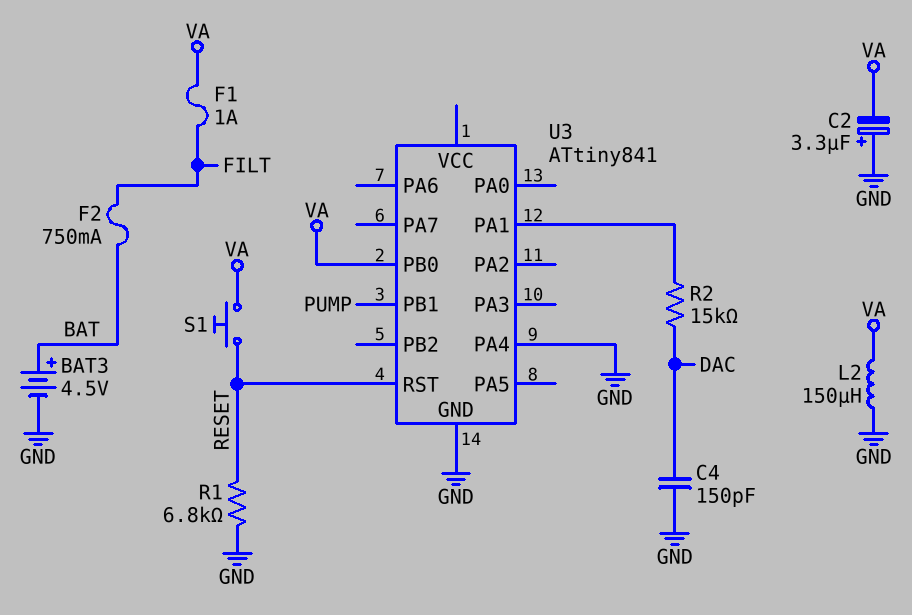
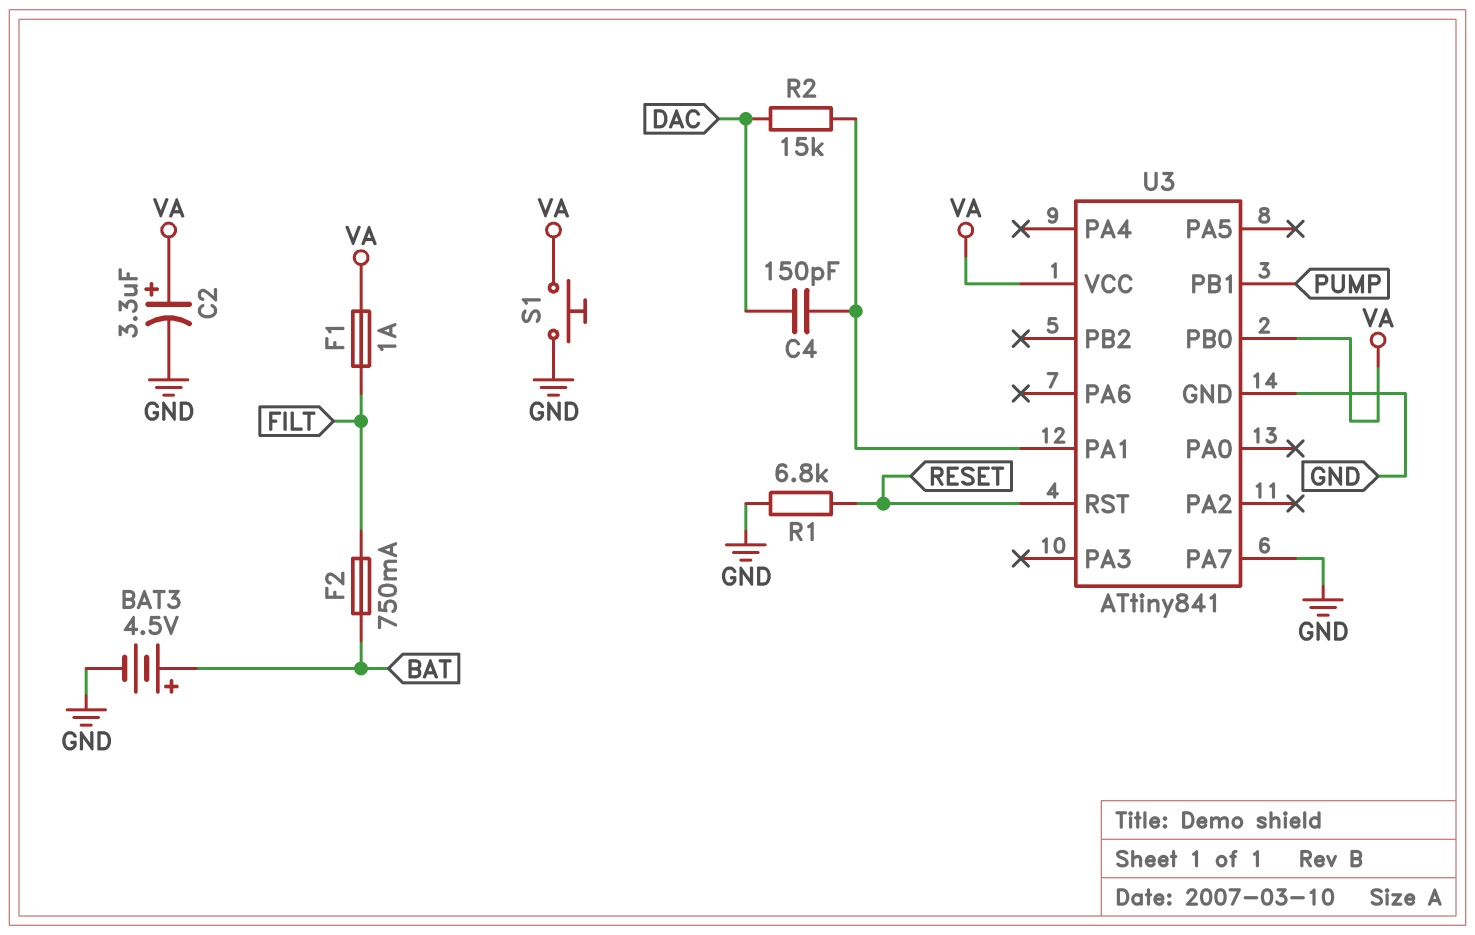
C2: 3.3uF (plus GND, minus VA) -> 3.3uF (plus VA, minus GND)
C4: 150pF (DAC, GND) -> 150pF (DAC, U3/PA1)
L2: 150uH (GND, VA) -> none
S1: button (RESET, VA) -> button (GND, VA)
U3 pin PA4: GND -> none
U3 pin PA7: none -> GND
U3 pin VCC: none -> VA

